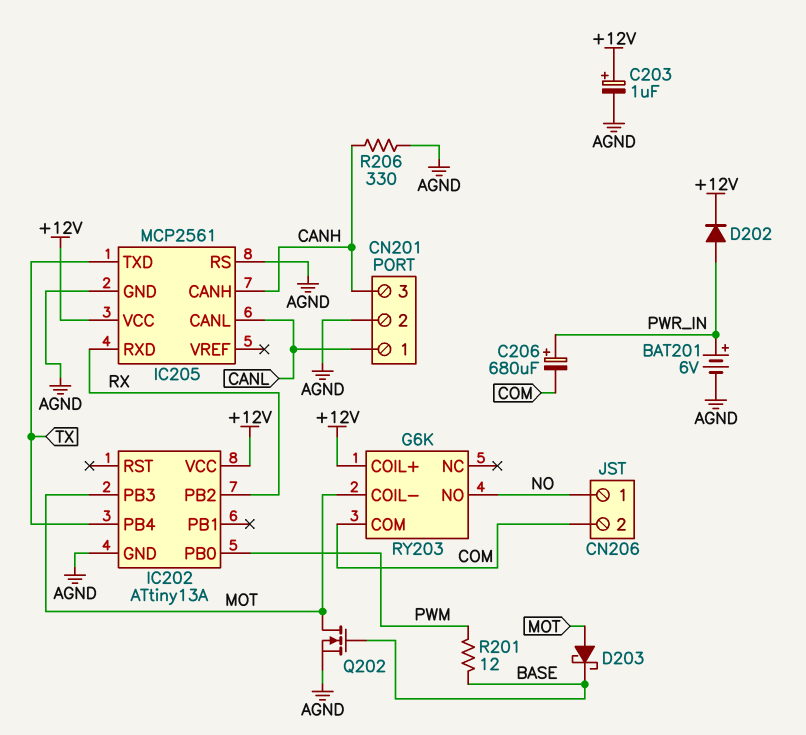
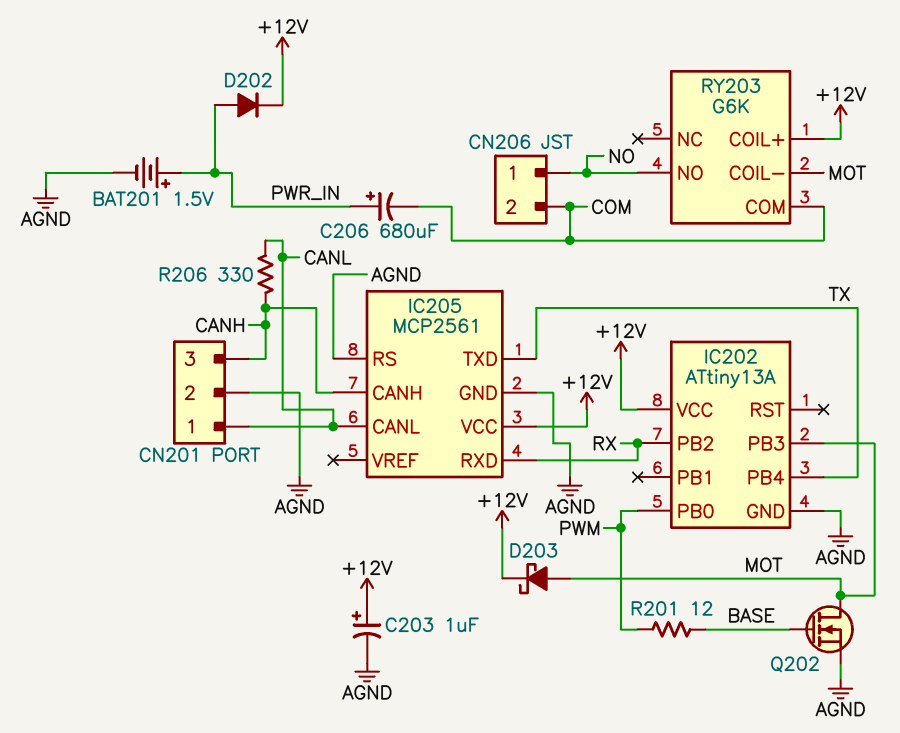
BAT201: 6V (plus PWR_IN, minus AGND) -> 1.5V (plus PWR_IN, minus AGND)
D203: schottky (A MOT, K BASE) -> schottky (A MOT, K +12V)
R206: 330 (AGND, CANH) -> 330 (CANH, CANL)

